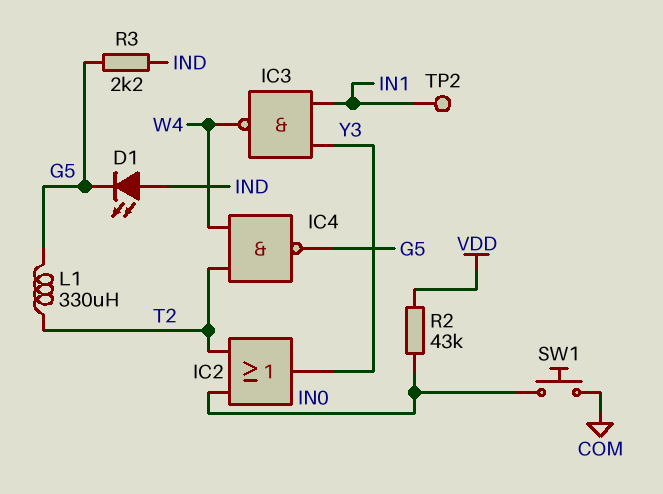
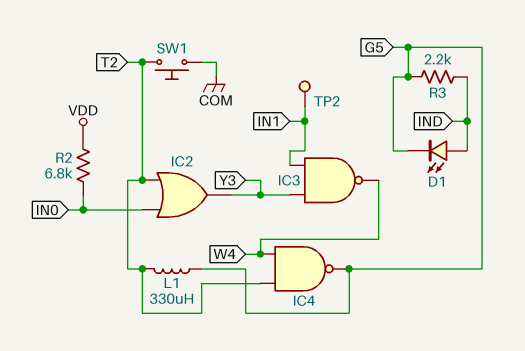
R2: 43k (IN0, VDD) -> 6.8k (IN0, VDD)
SW1: button (COM, IN0) -> button (COM, T2)

